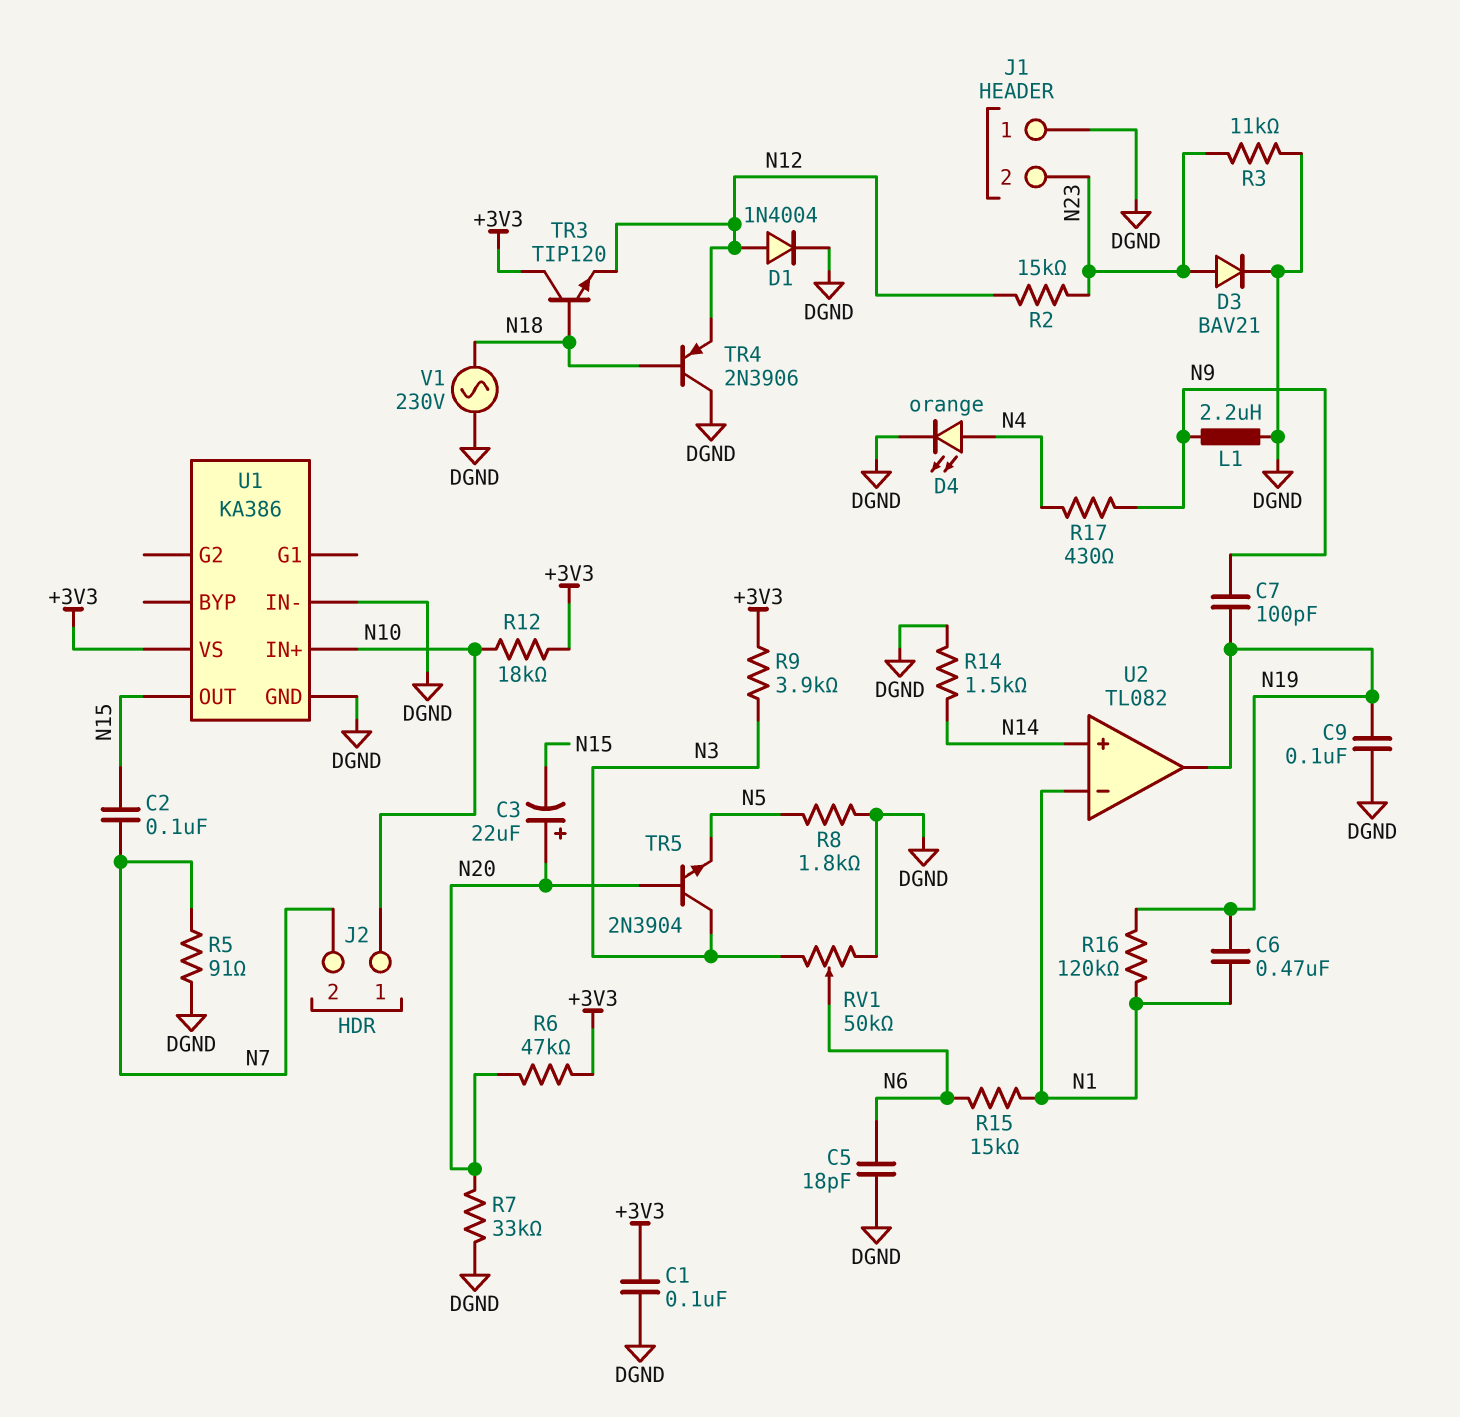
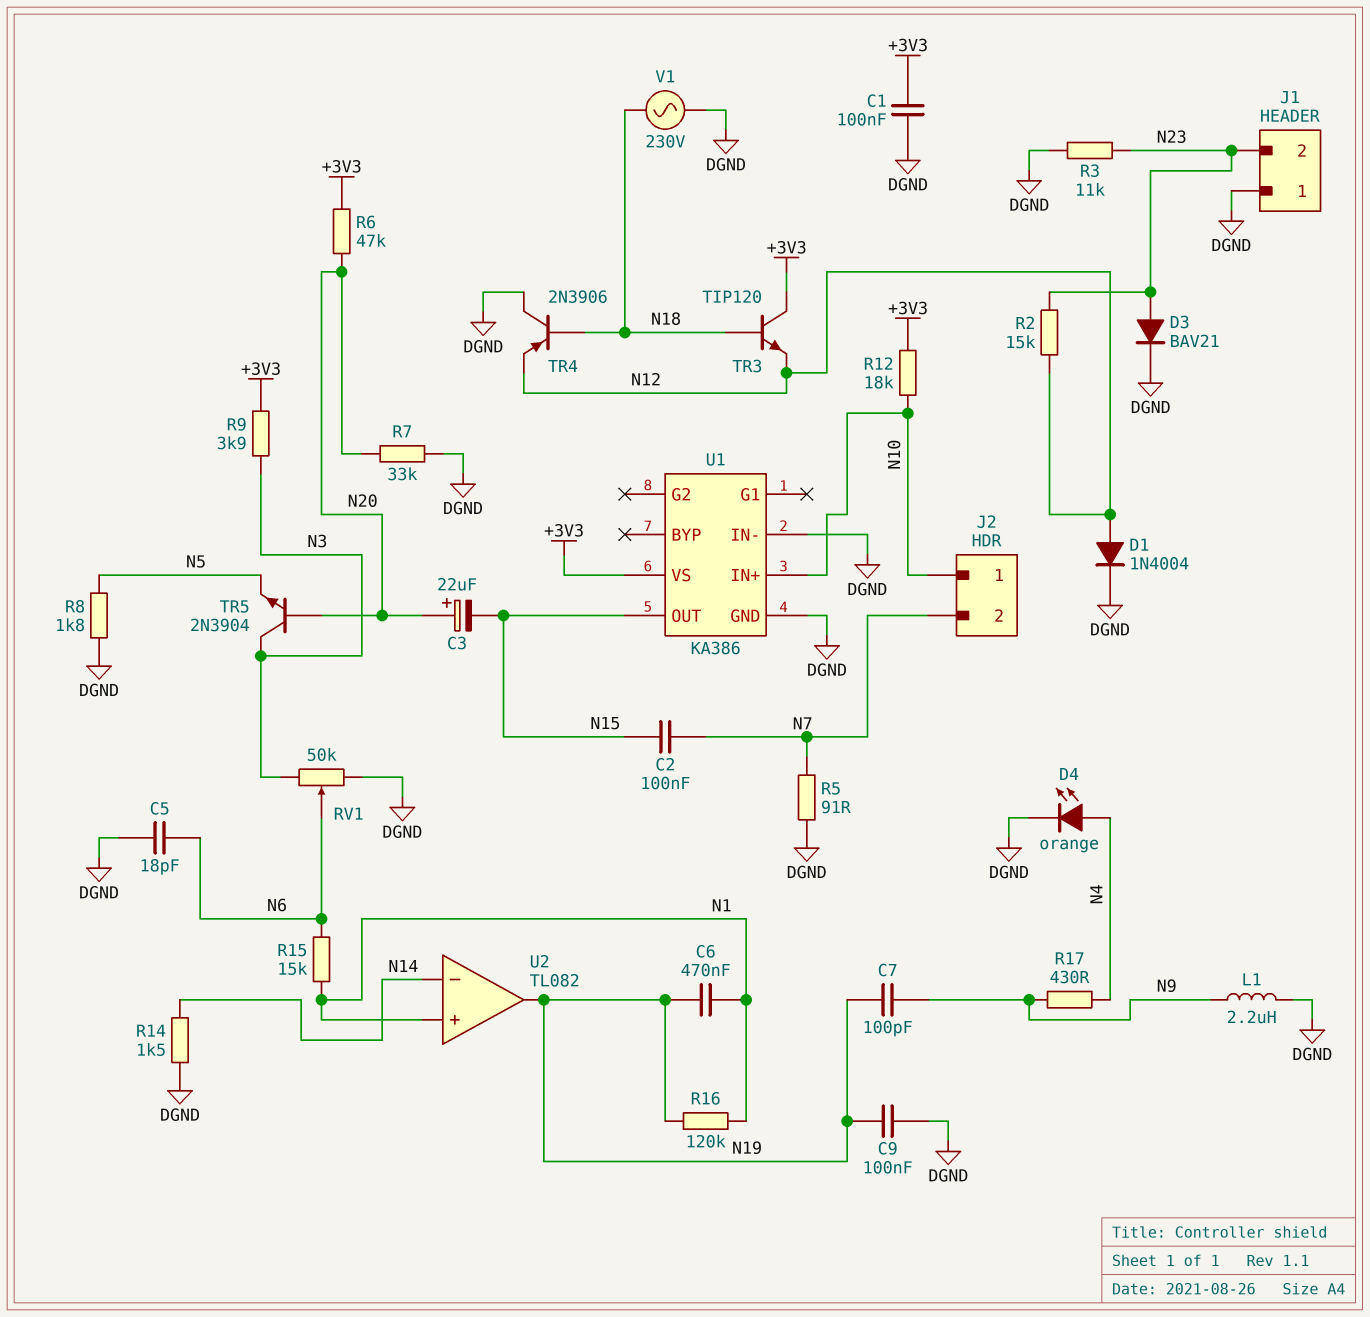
U2 pin in+: N14 -> N1
U2 pin in-: N1 -> N14

